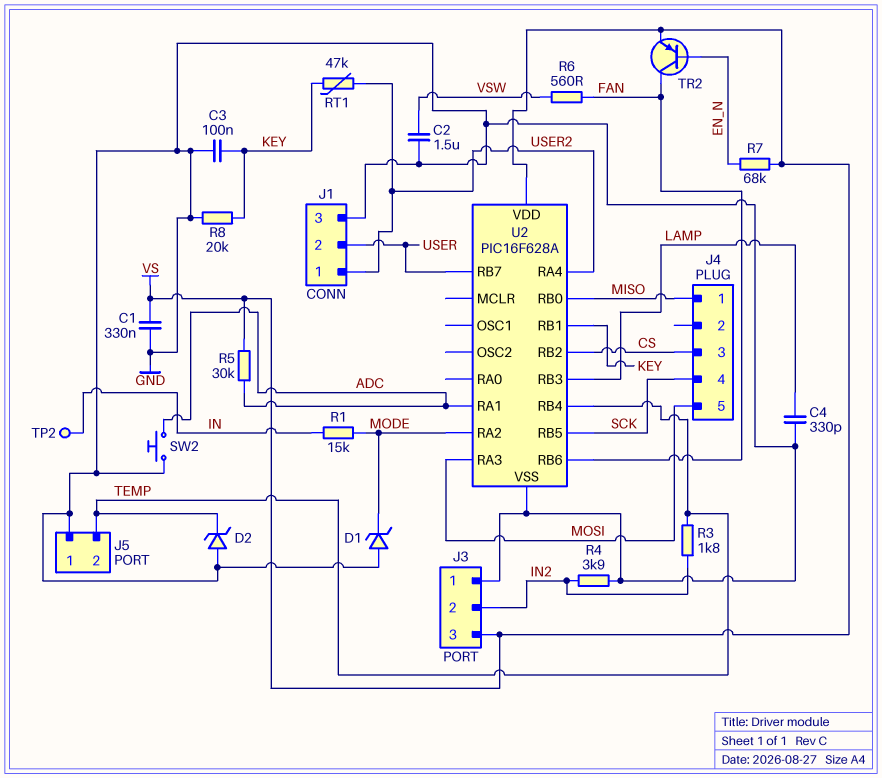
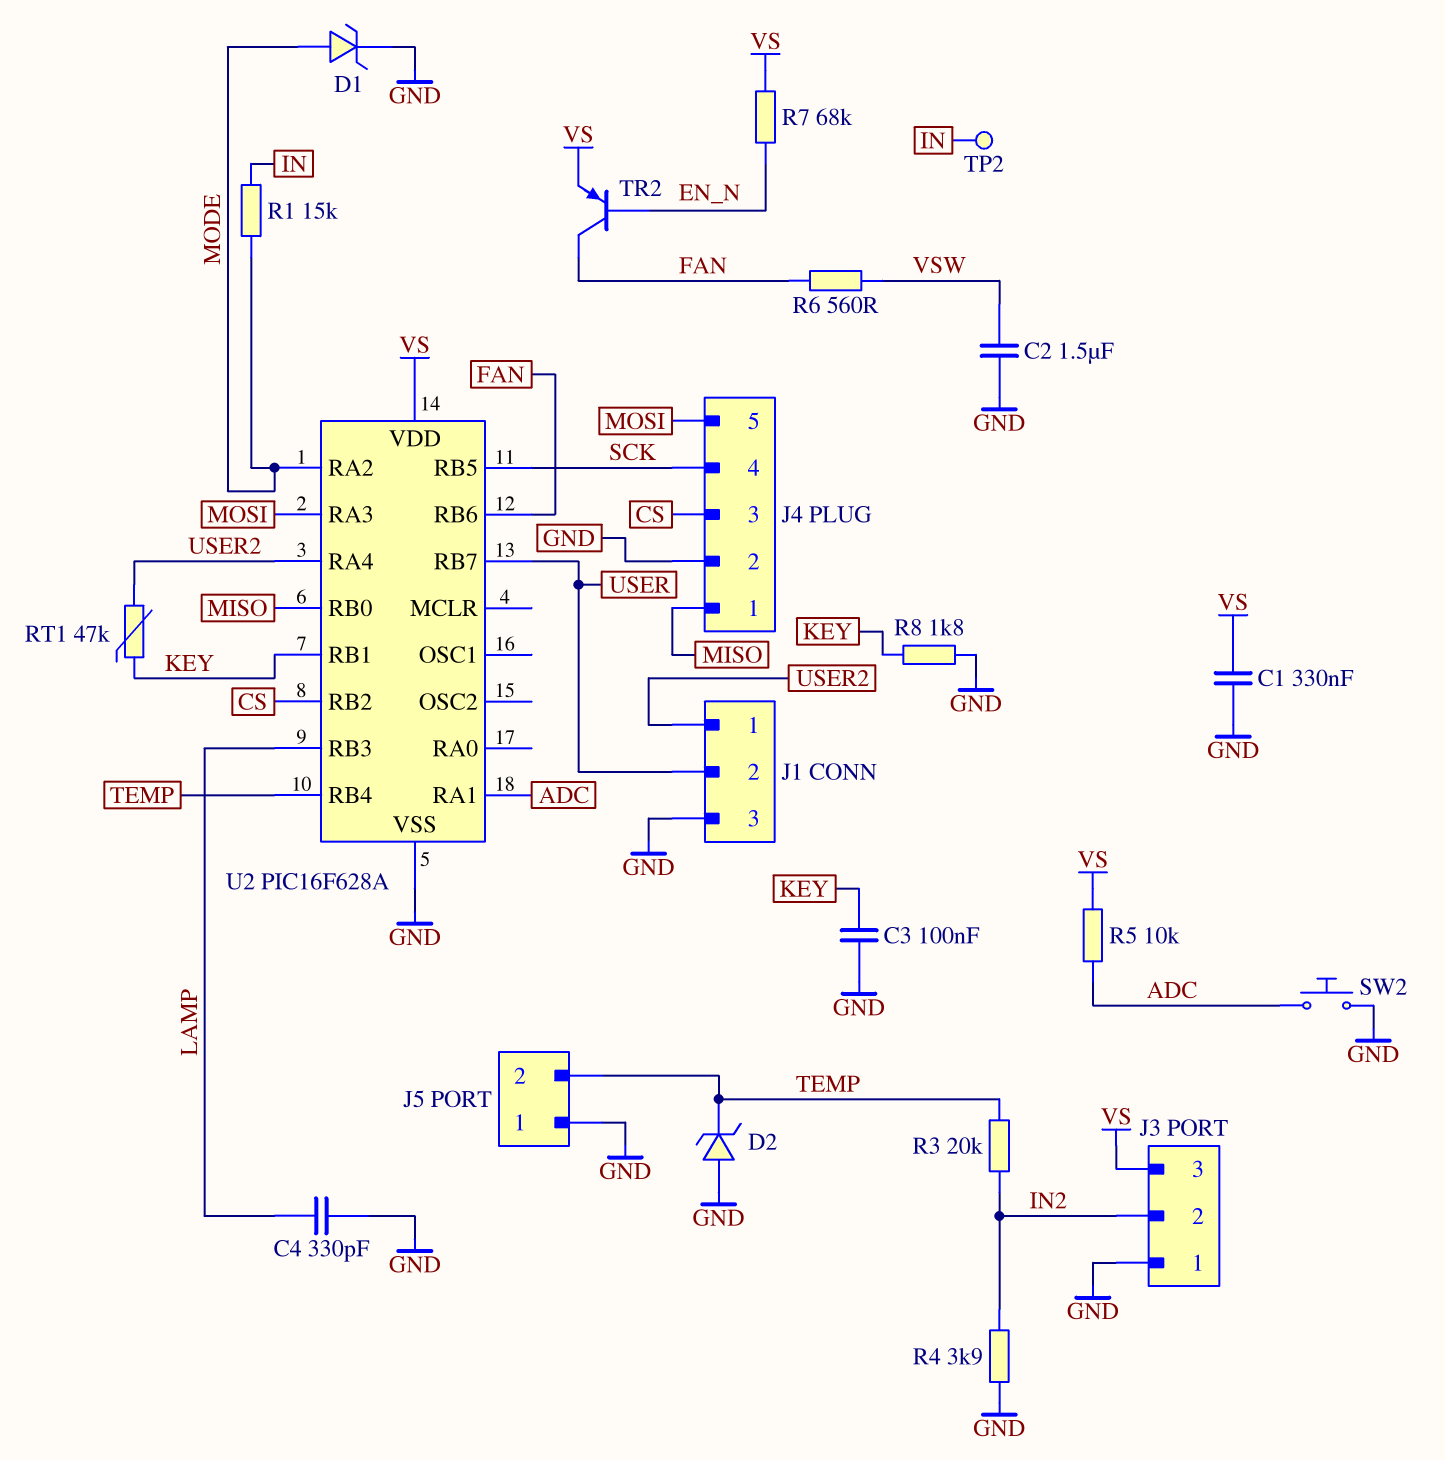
D1: zener (A GND, K MODE) -> zener (A MODE, K GND)
J4 pin 2: none -> GND
R3: 1.8k (IN2, TEMP) -> 20k (IN2, TEMP)
R5: 30k (ADC, VS) -> 10k (ADC, VS)
R8: 20k (GND, KEY) -> 1.8k (GND, KEY)

